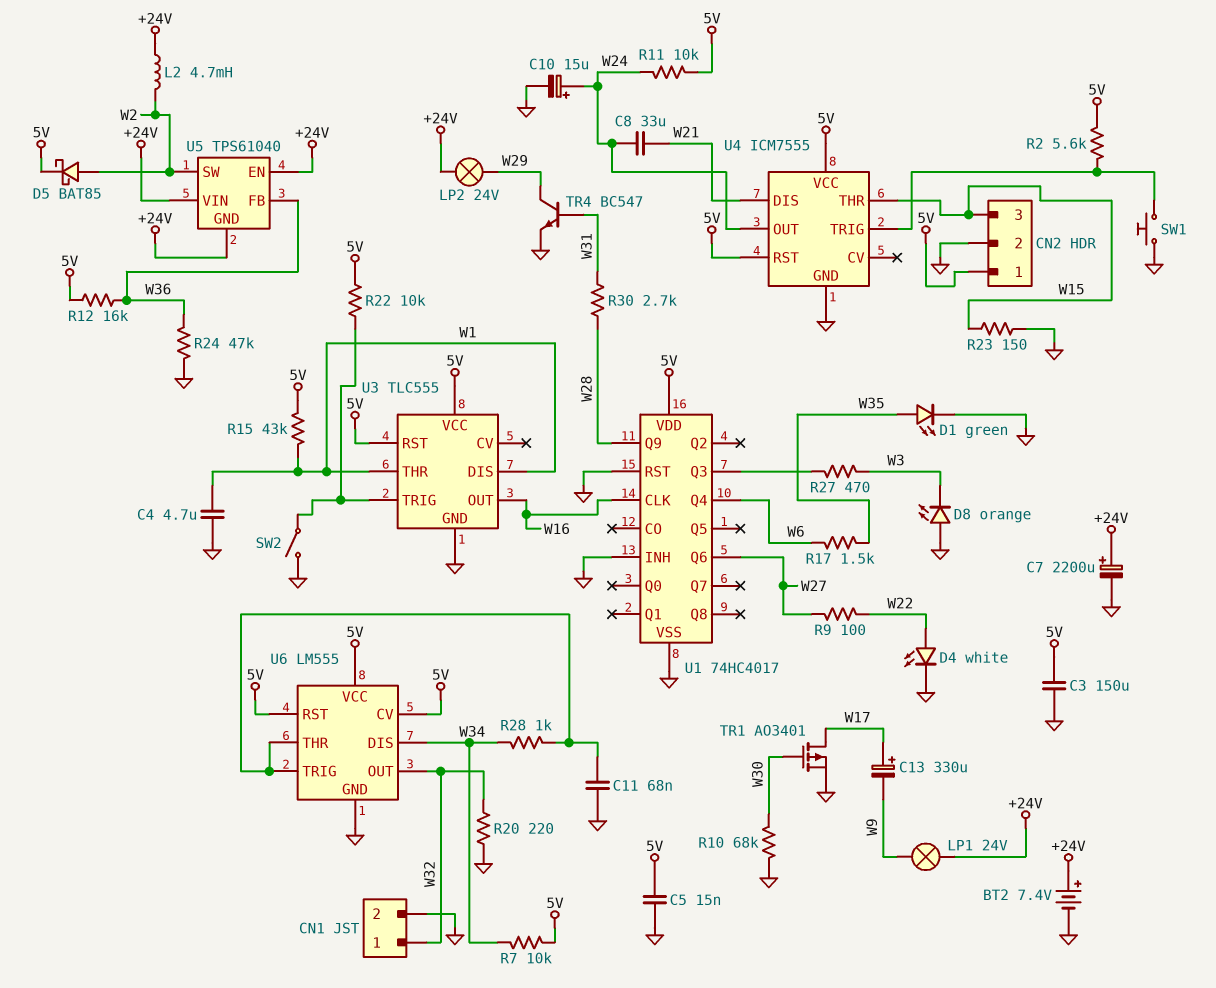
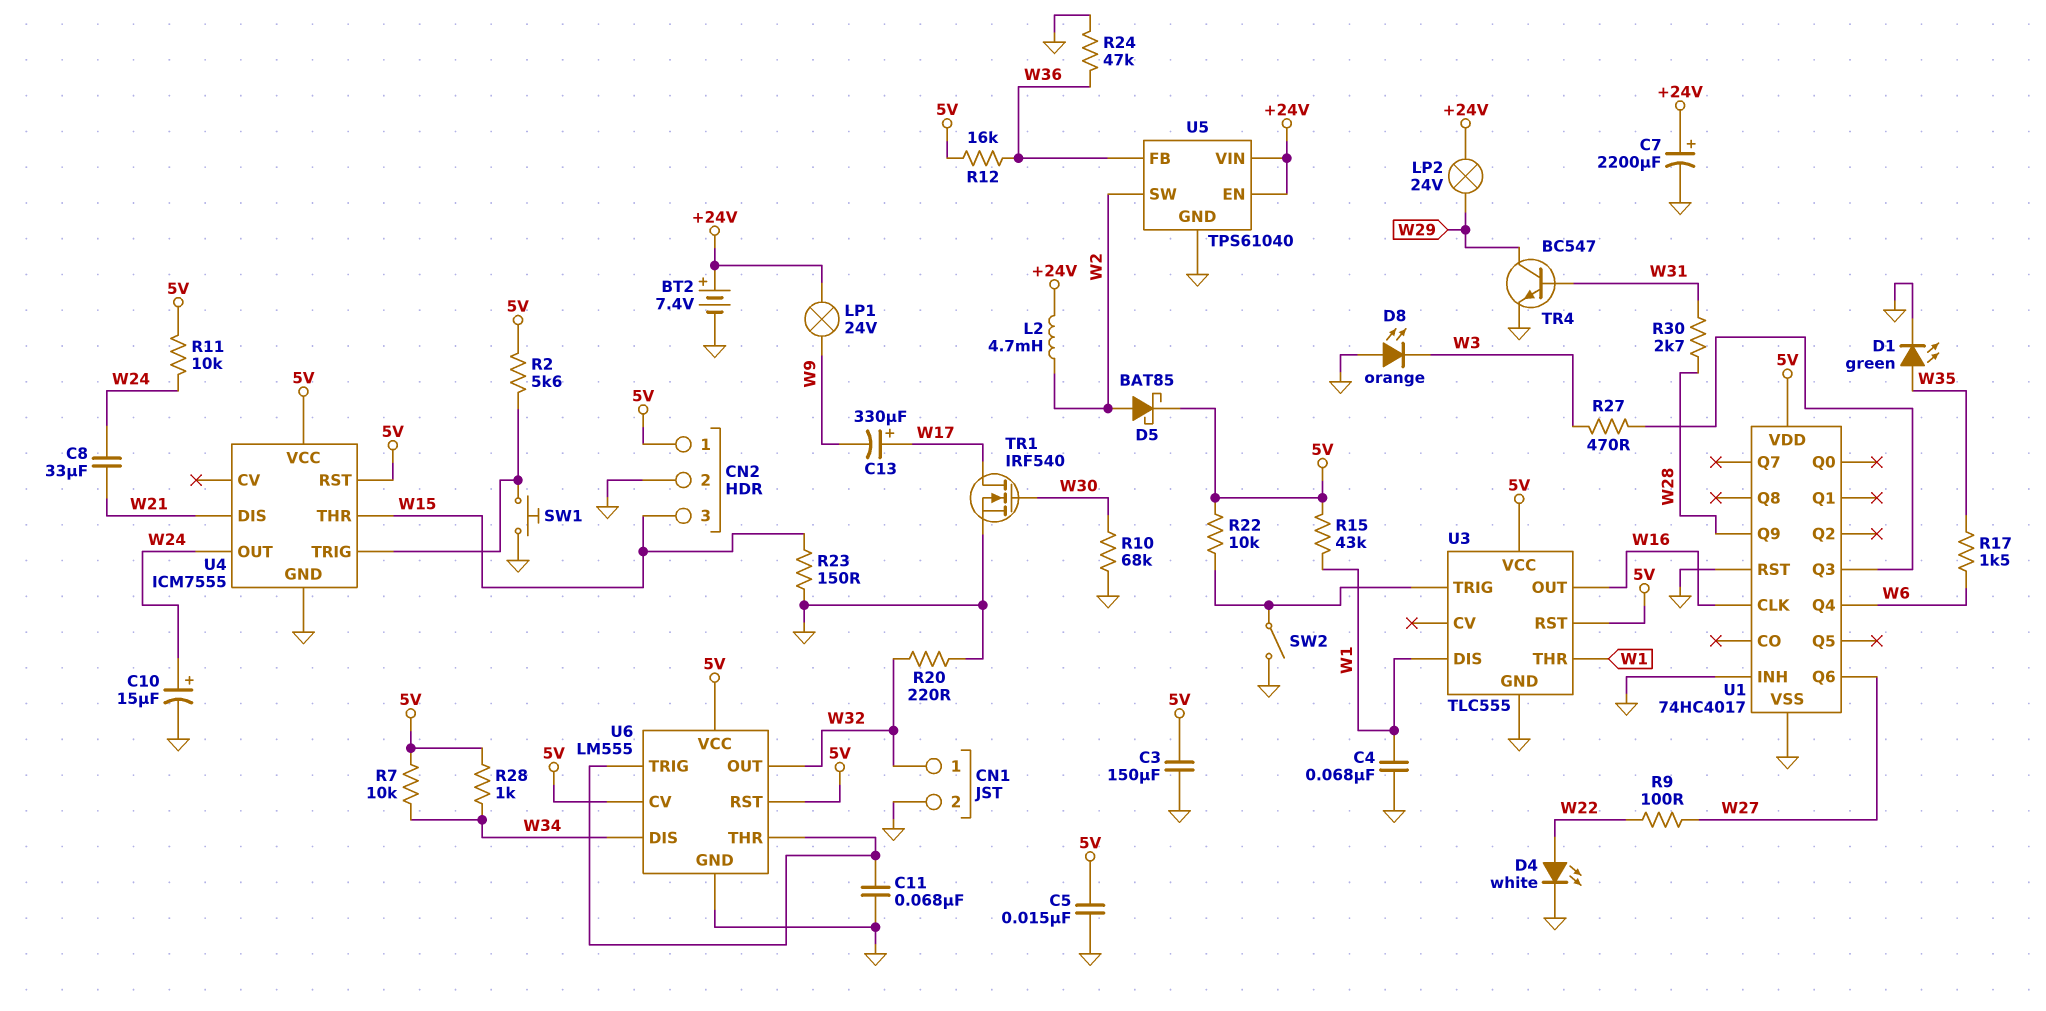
C4: 4.7uF (GND, W1) -> 68nF (GND, W1)
R28: 1k (U6/THR, W34) -> 1k (5V, W34)
TR1: PMOS AO3401 (G W30, D W17, S GND) -> NMOS IRF540 (G W30, D W17, S GND)
U5 pin GND: +24V -> GND

